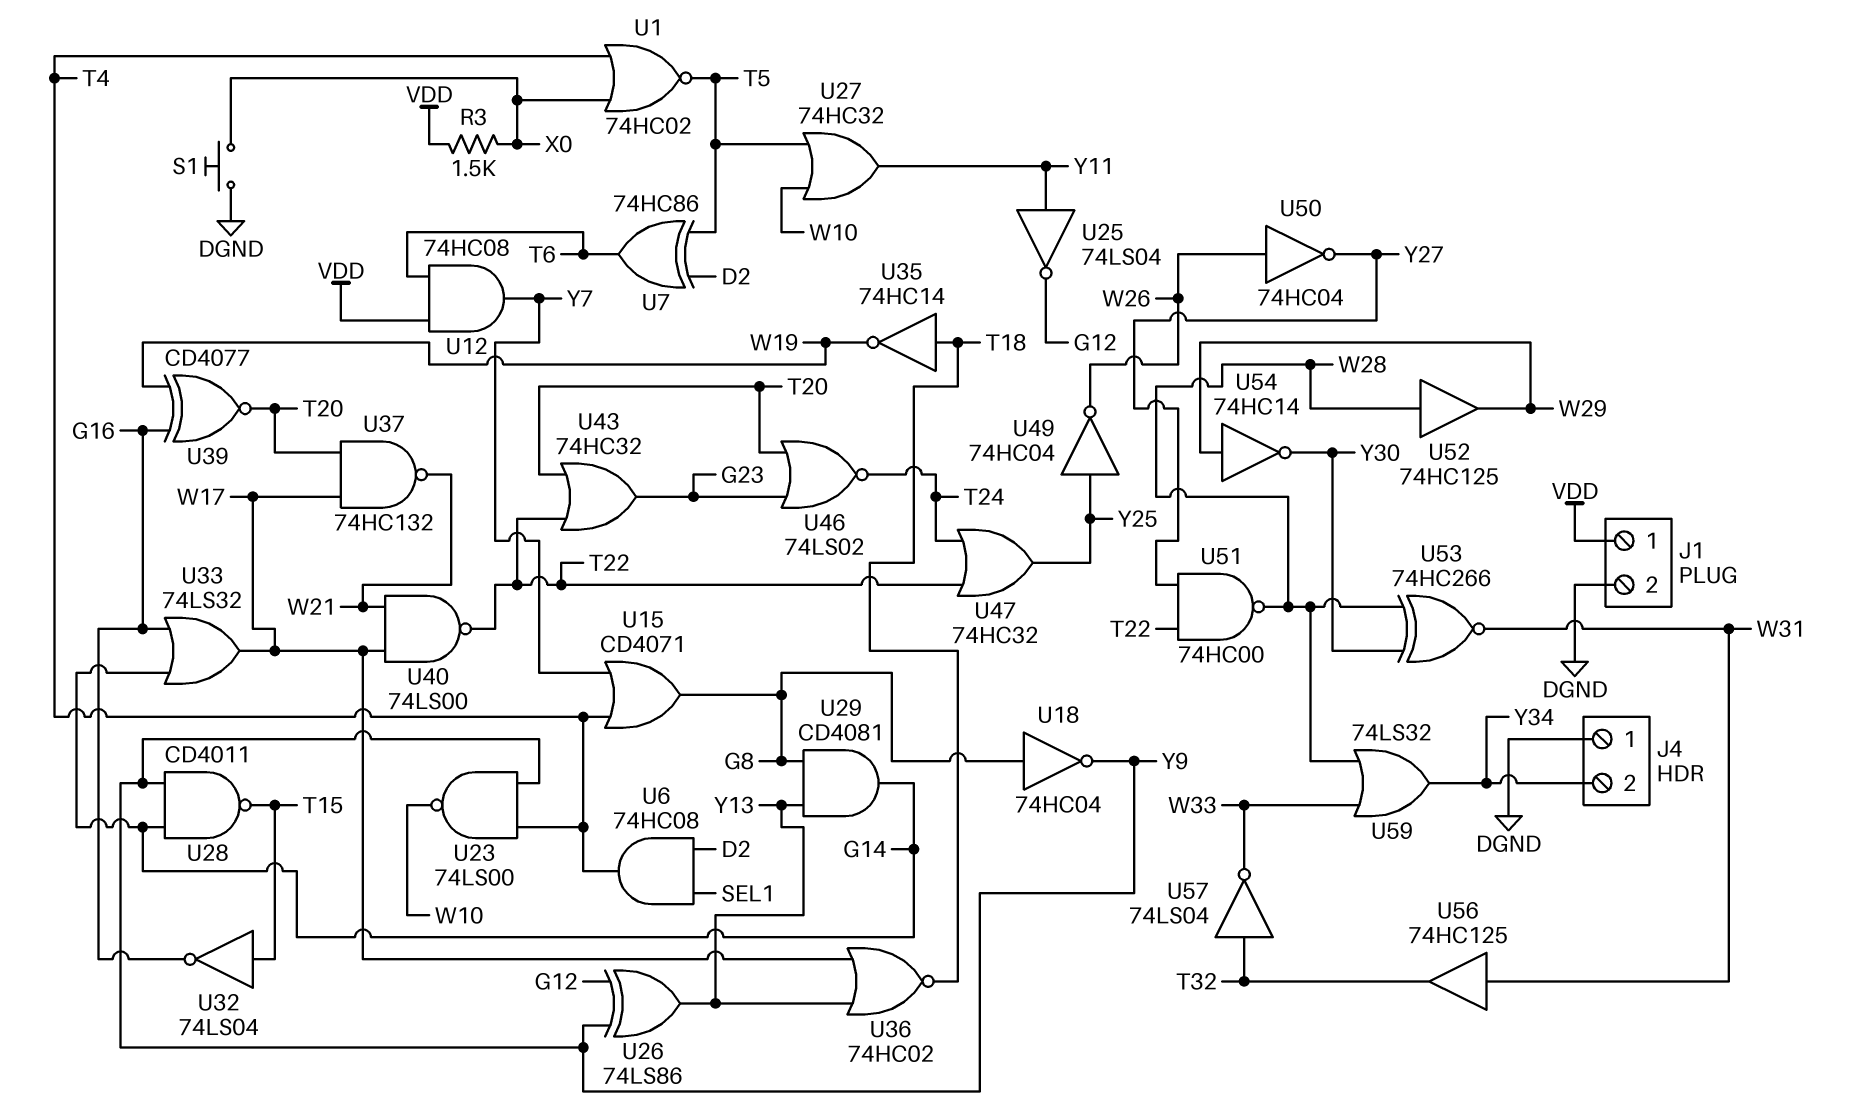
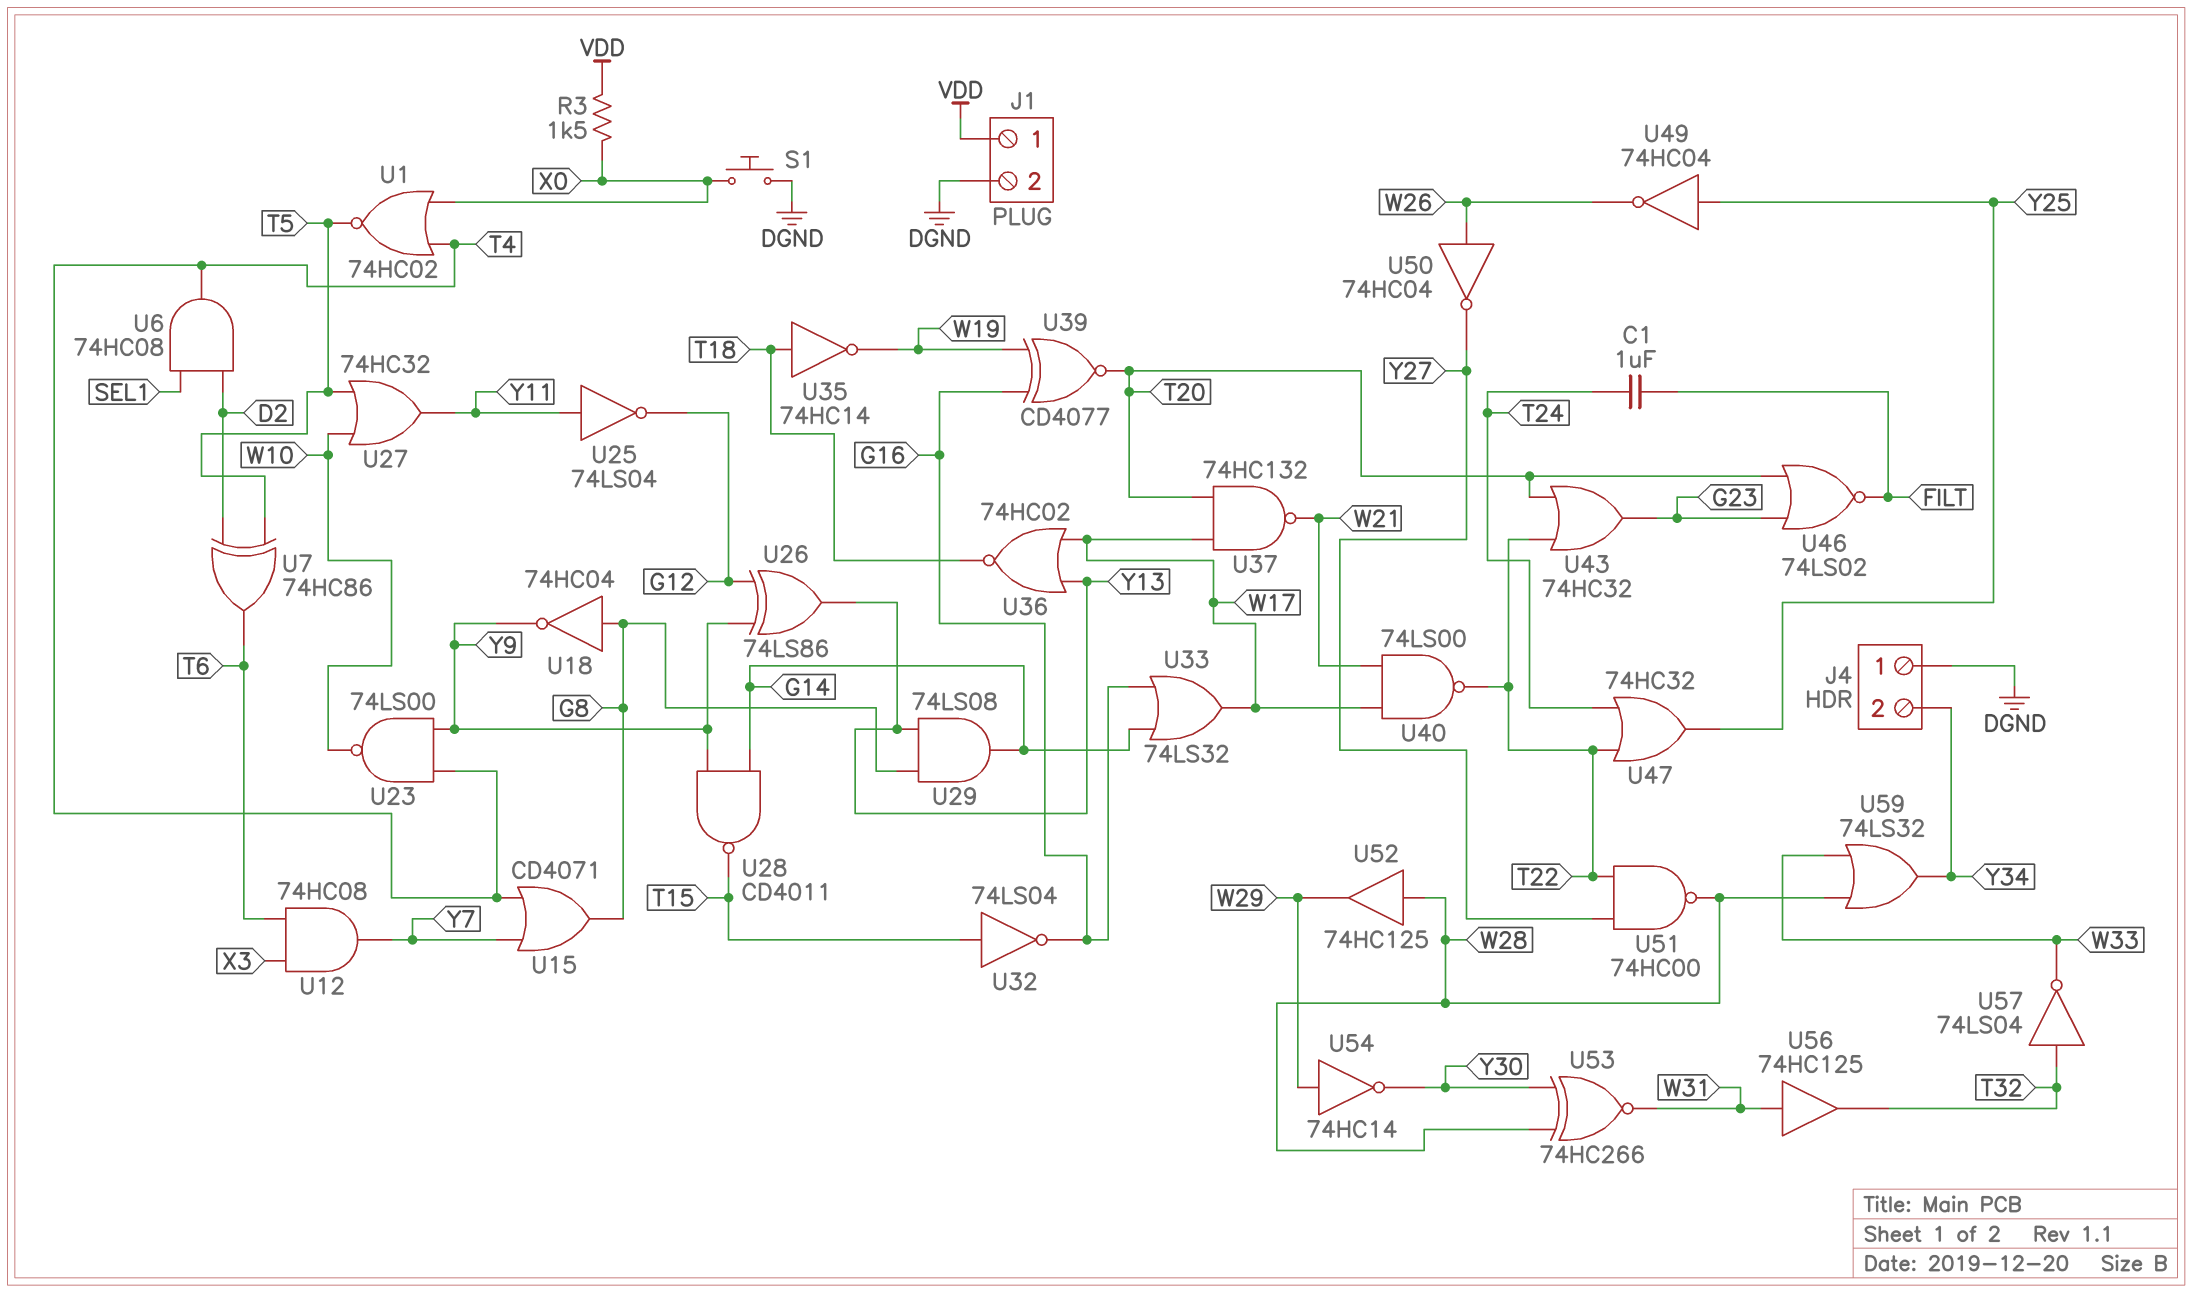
C1: none -> 1uF (FILT, T24)
U12: AND 74HC08 (in T6, in VDD, out Y7) -> AND 74HC08 (in T6, in X3, out Y7)
U29: AND CD4081 (in G8, in Y13, out G14) -> AND 74LS08 (in G8, in Y13, out G14)
U46: NOR 74LS02 (in G23, in T20, out T24) -> NOR 74LS02 (in G23, in T20, out FILT)

